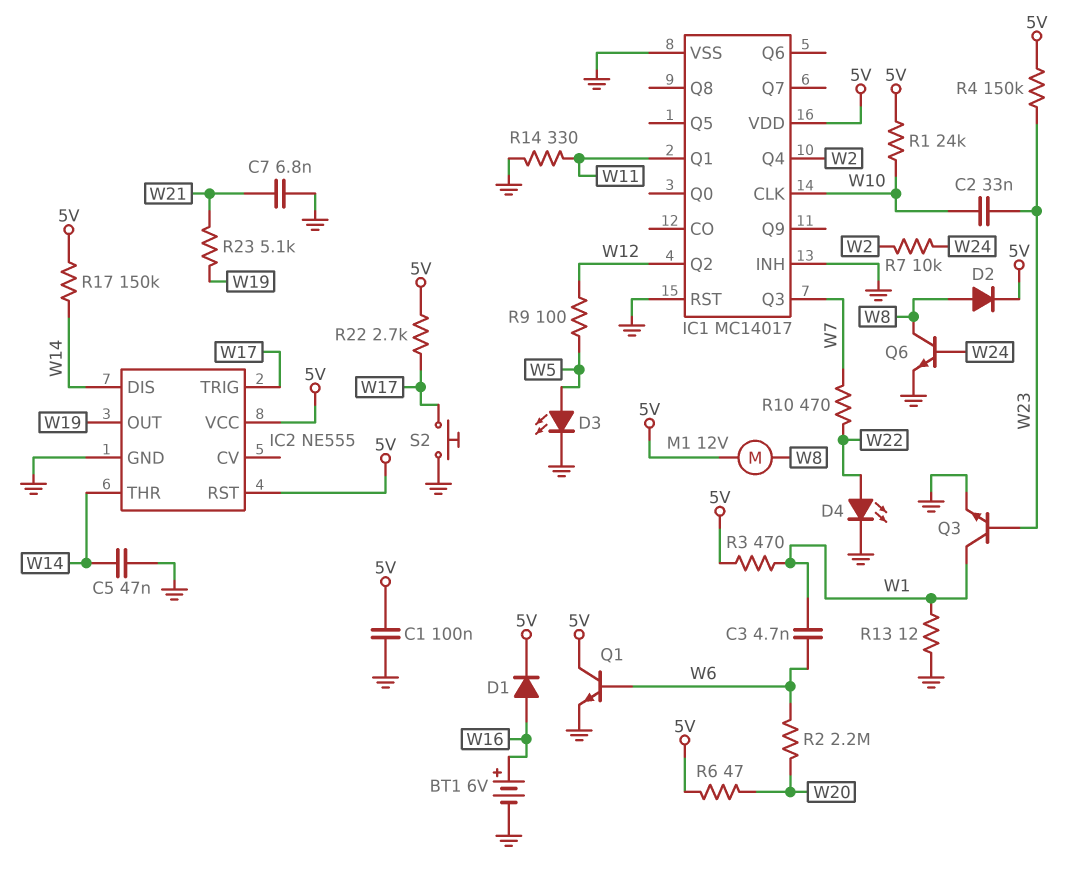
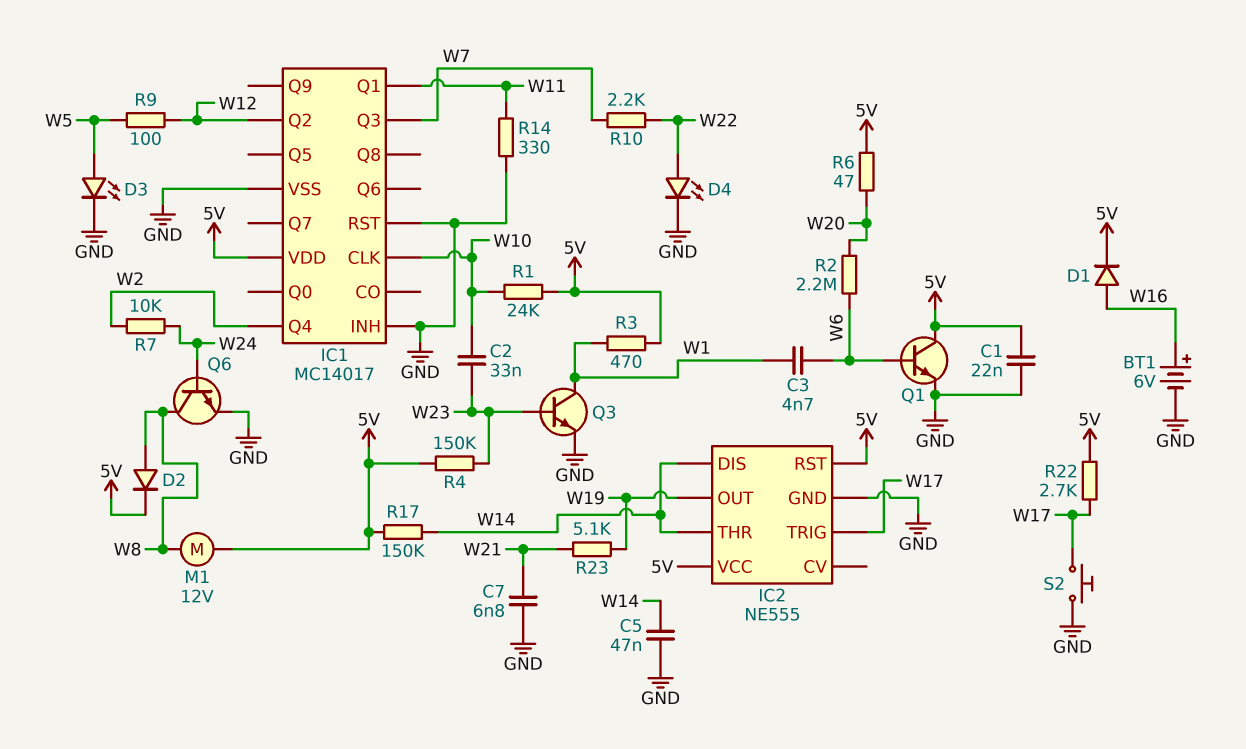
C1: 100nF (5V, GND) -> 22nF (5V, GND)
R10: 470 (W7, W22) -> 2.2k (W7, W22)
R13: 12 (GND, W1) -> none

